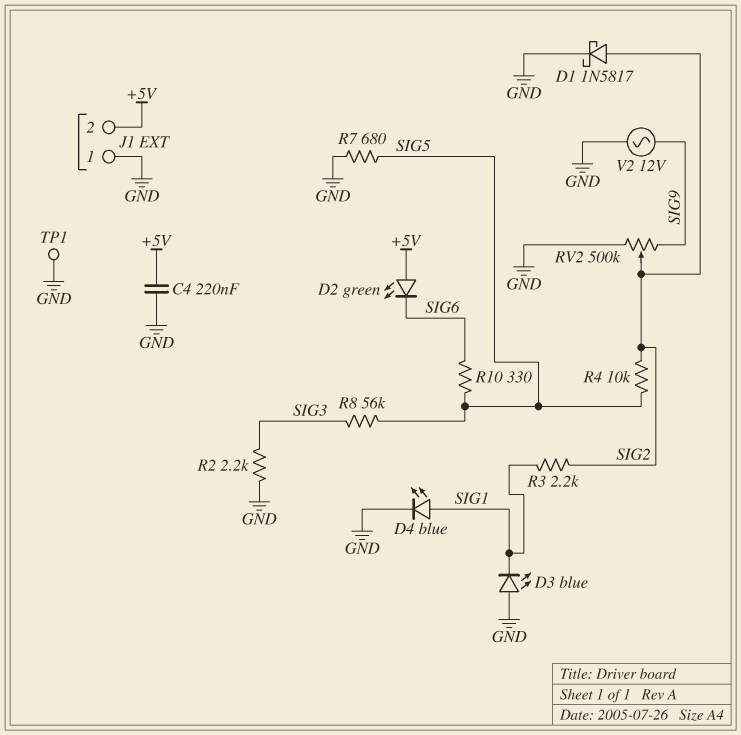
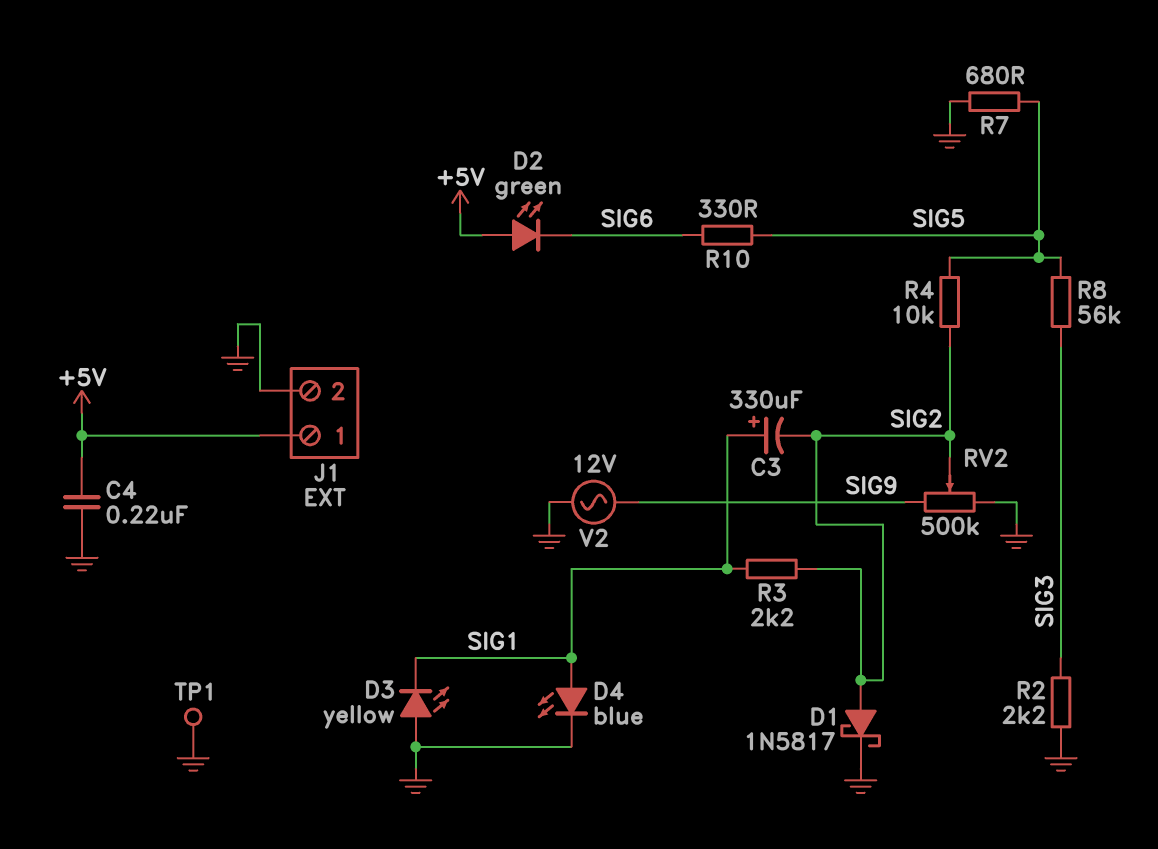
C3: none -> 330uF (plus SIG1, minus SIG2)
D3: LED blue (A GND, K SIG1) -> LED yellow (A GND, K SIG1)
J1 pin 1: GND -> +5V
J1 pin 2: +5V -> GND

